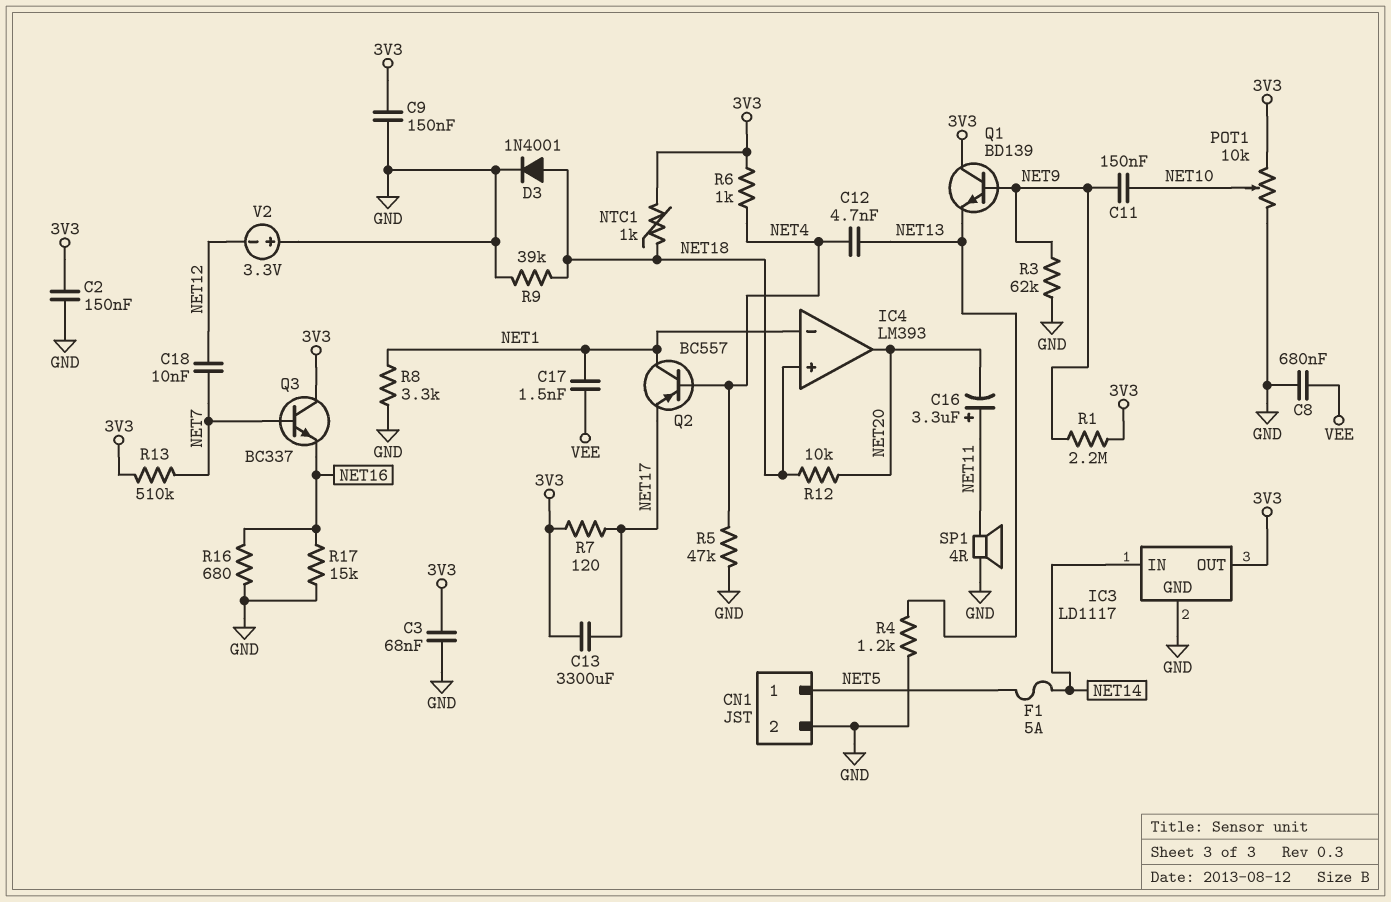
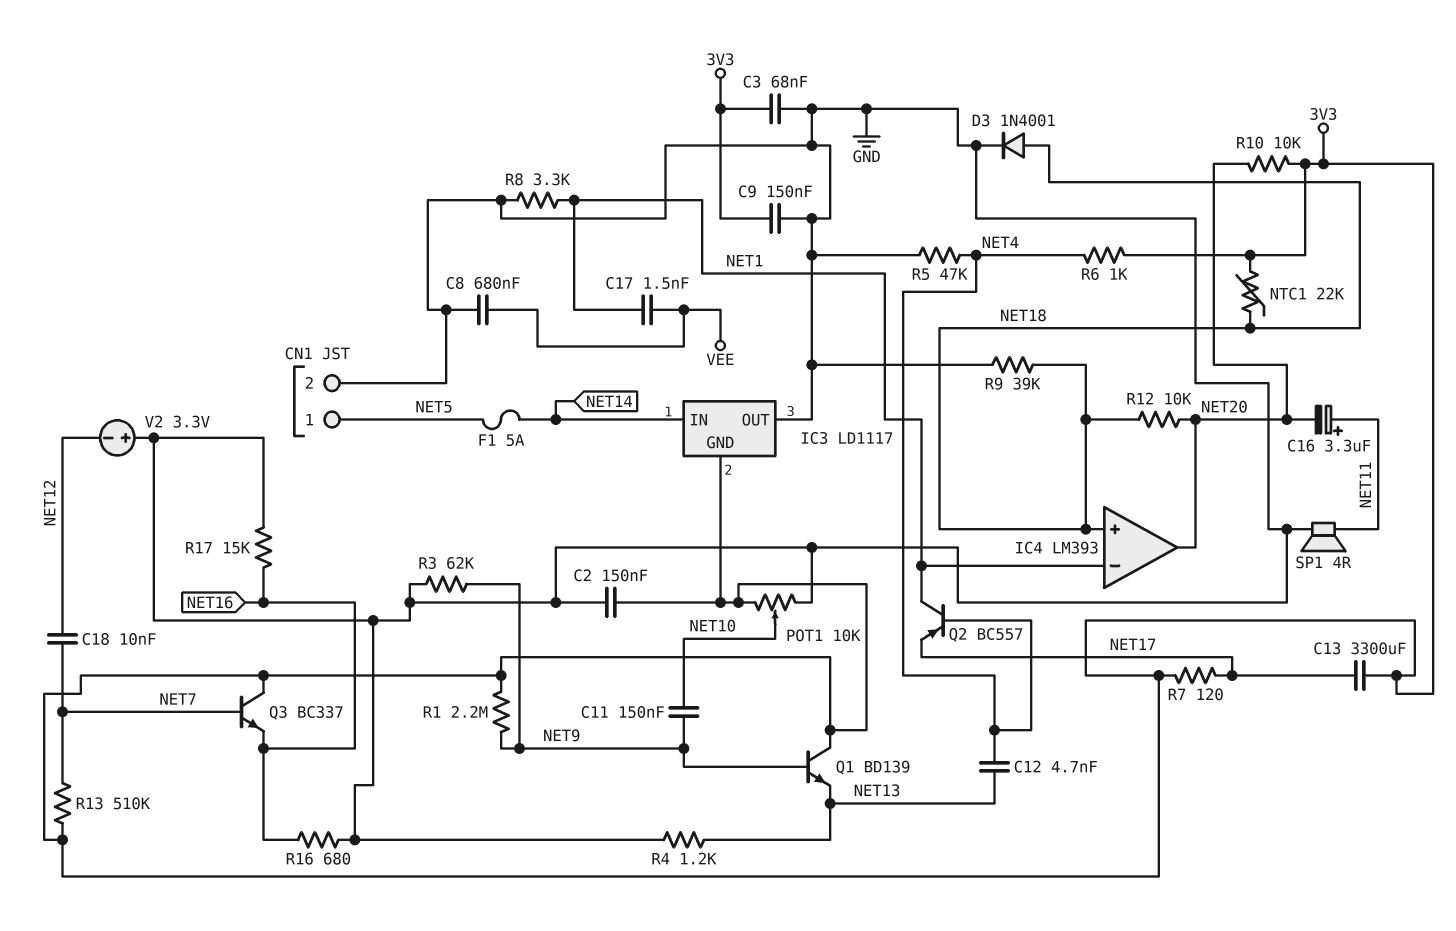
IC3 pin GND: GND -> 3V3
IC3 pin OUT: 3V3 -> GND
NTC1: 1k (3V3, NET18) -> 22k (3V3, NET18)
R10: none -> 10k (3V3, NET20)

